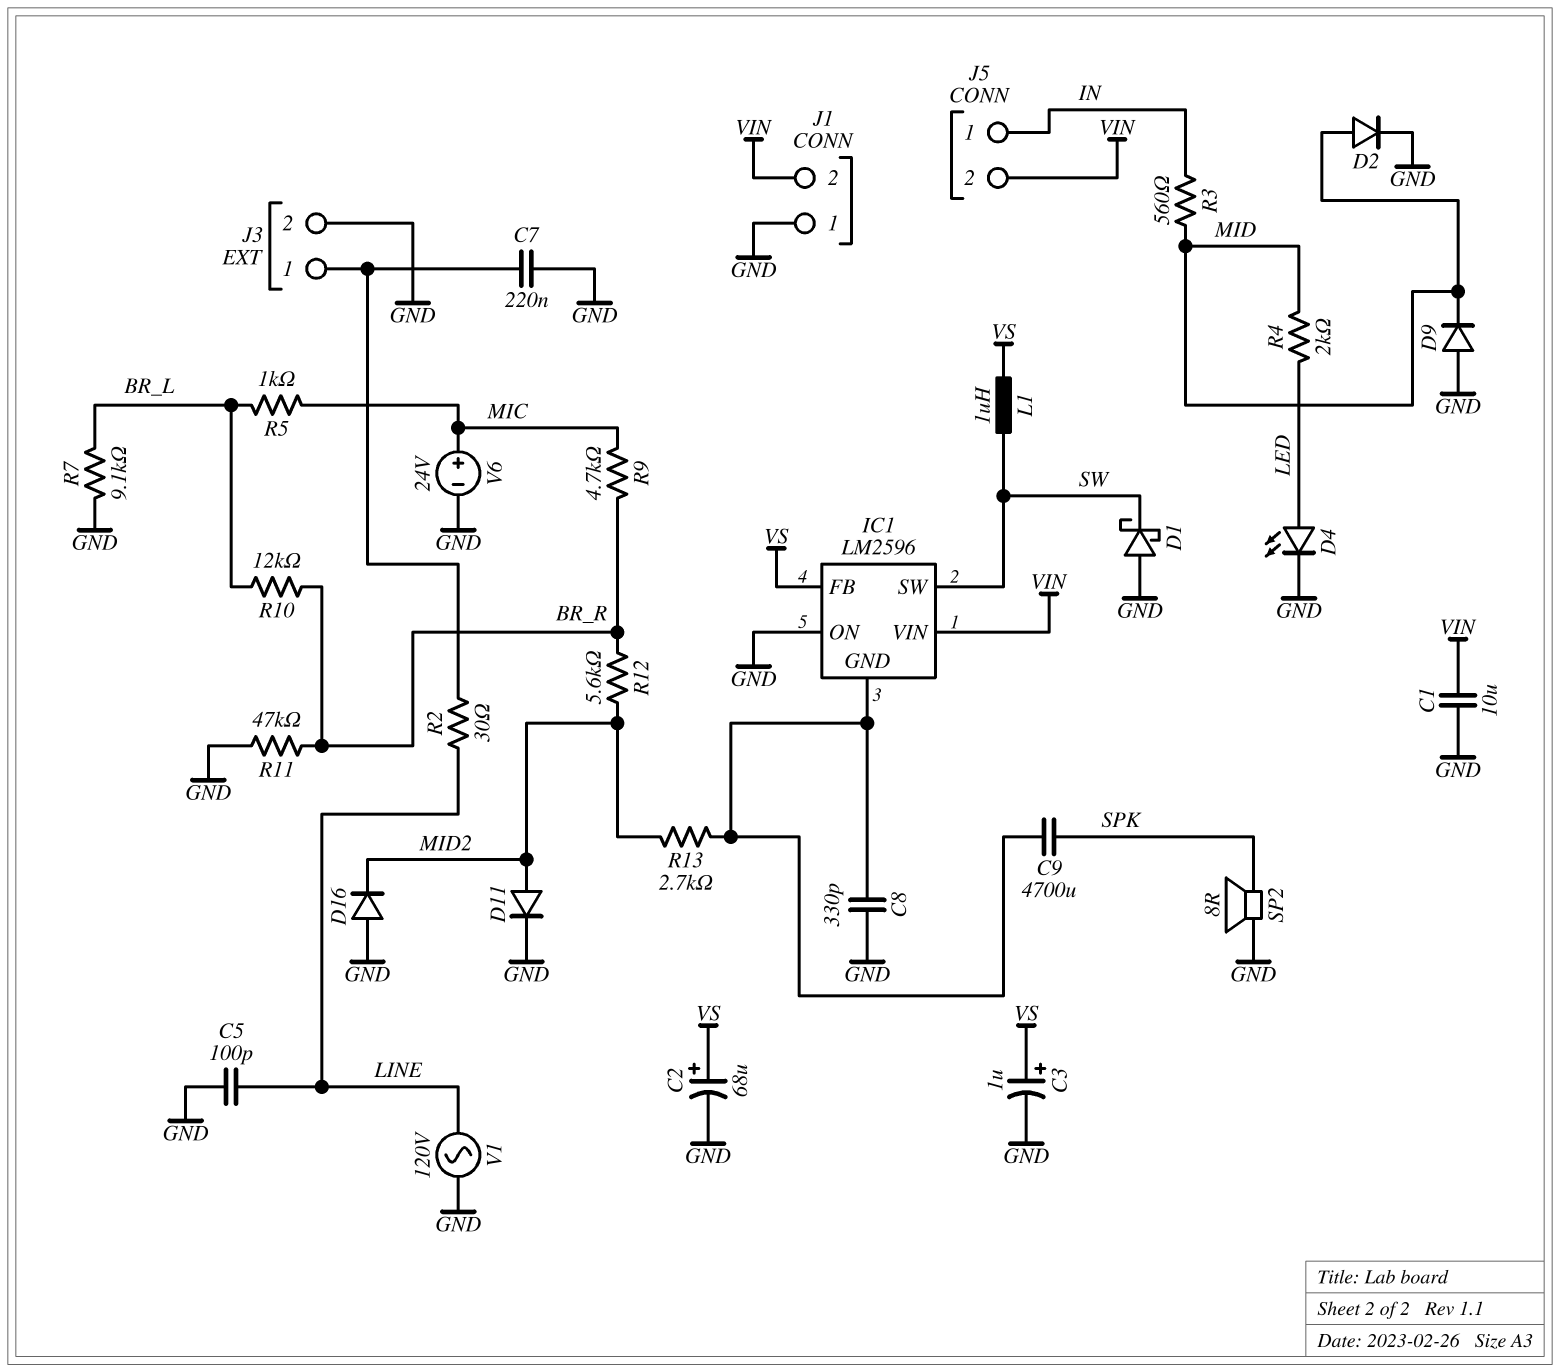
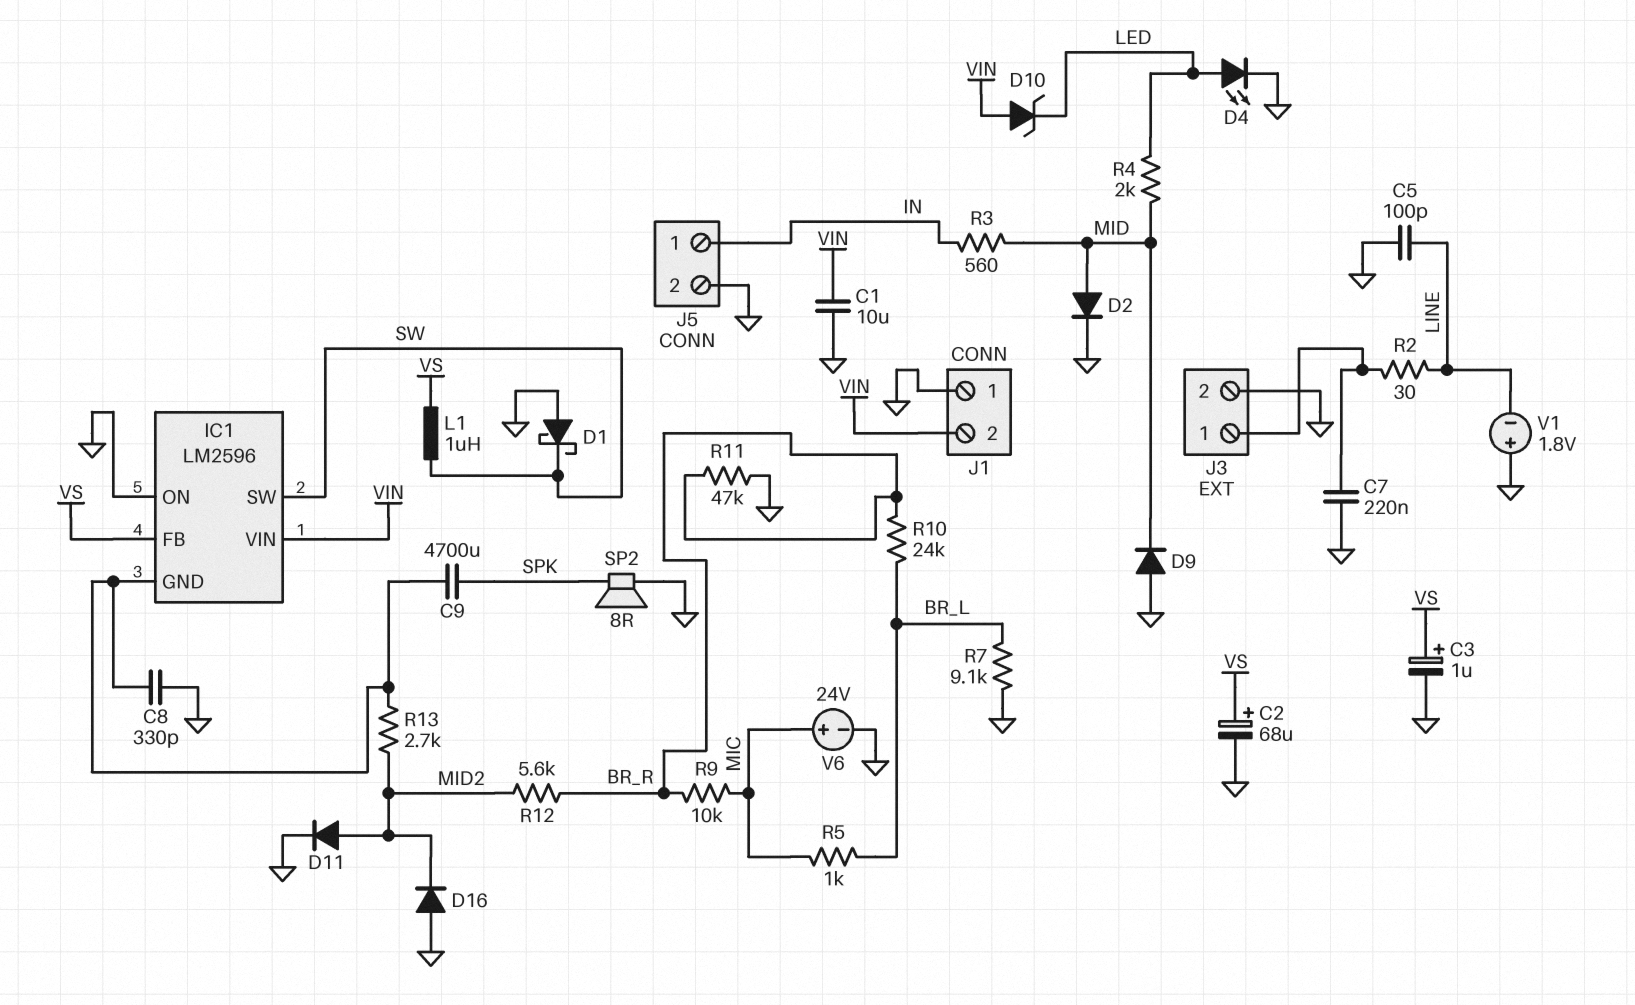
D10: none -> zener (A VIN, K LED)
J5 pin 2: VIN -> GND
R9: 4.7k (BR_R, MIC) -> 10k (BR_R, MIC)
R10: 12k (BR_L, BR_R) -> 24k (BR_L, BR_R)
V1: AC 120V (GND, LINE) -> 1.8V (plus GND, minus LINE)

